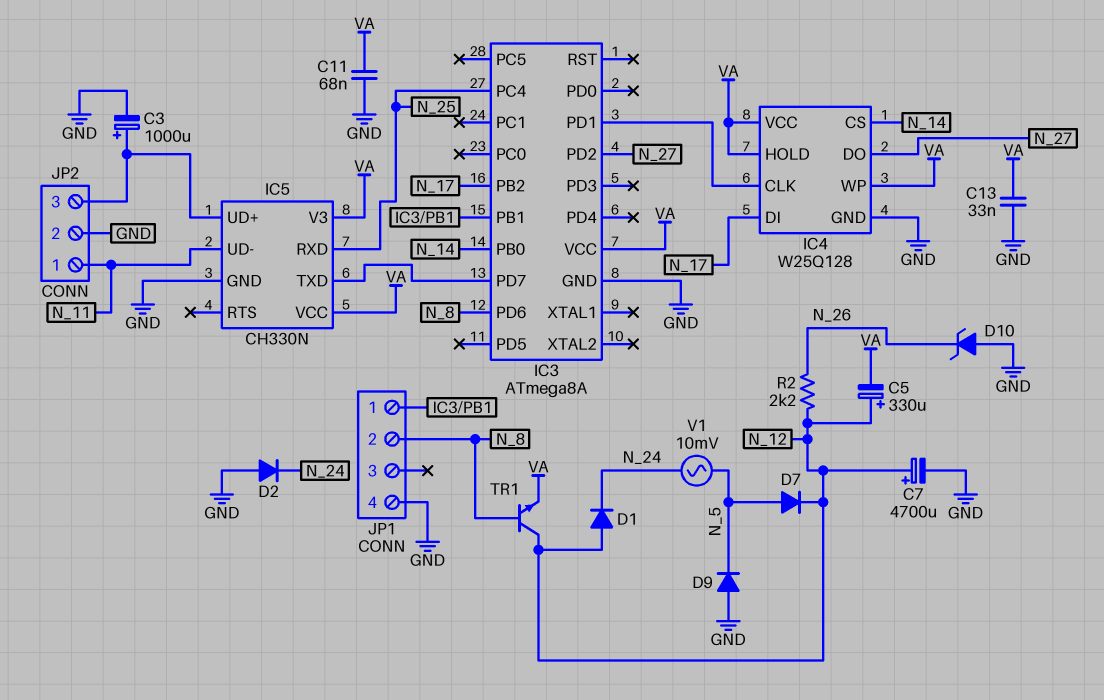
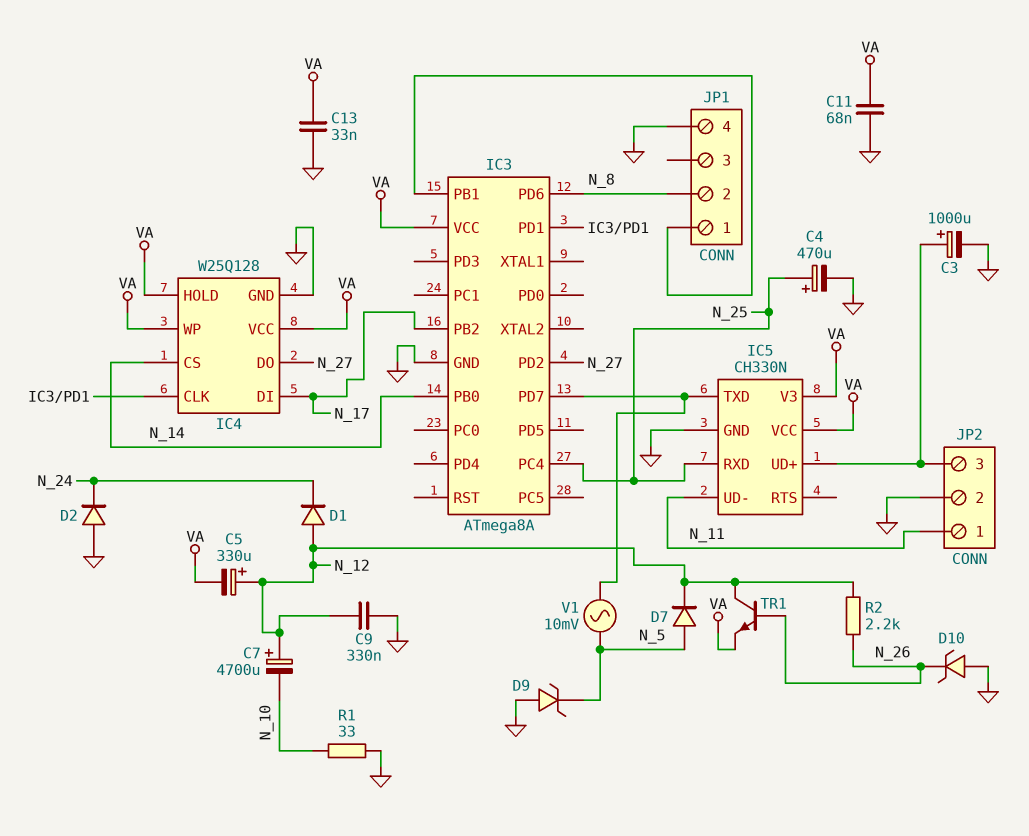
C4: none -> 470uF (plus N_25, minus GND)
C7: 4700uF (plus N_12, minus GND) -> 4700uF (plus N_12, minus N_10)
C9: none -> 330nF (GND, N_12)
D9: diode (A GND, K N_5) -> zener (A GND, K N_5)
R1: none -> 33 (GND, N_10)
TR1: NPN (B N_8, C N_12, E VA) -> NPN (B N_26, C N_12, E VA)
V1: AC 10mV (N_5, N_24) -> AC 10mV (IC3/PD7, N_5)

